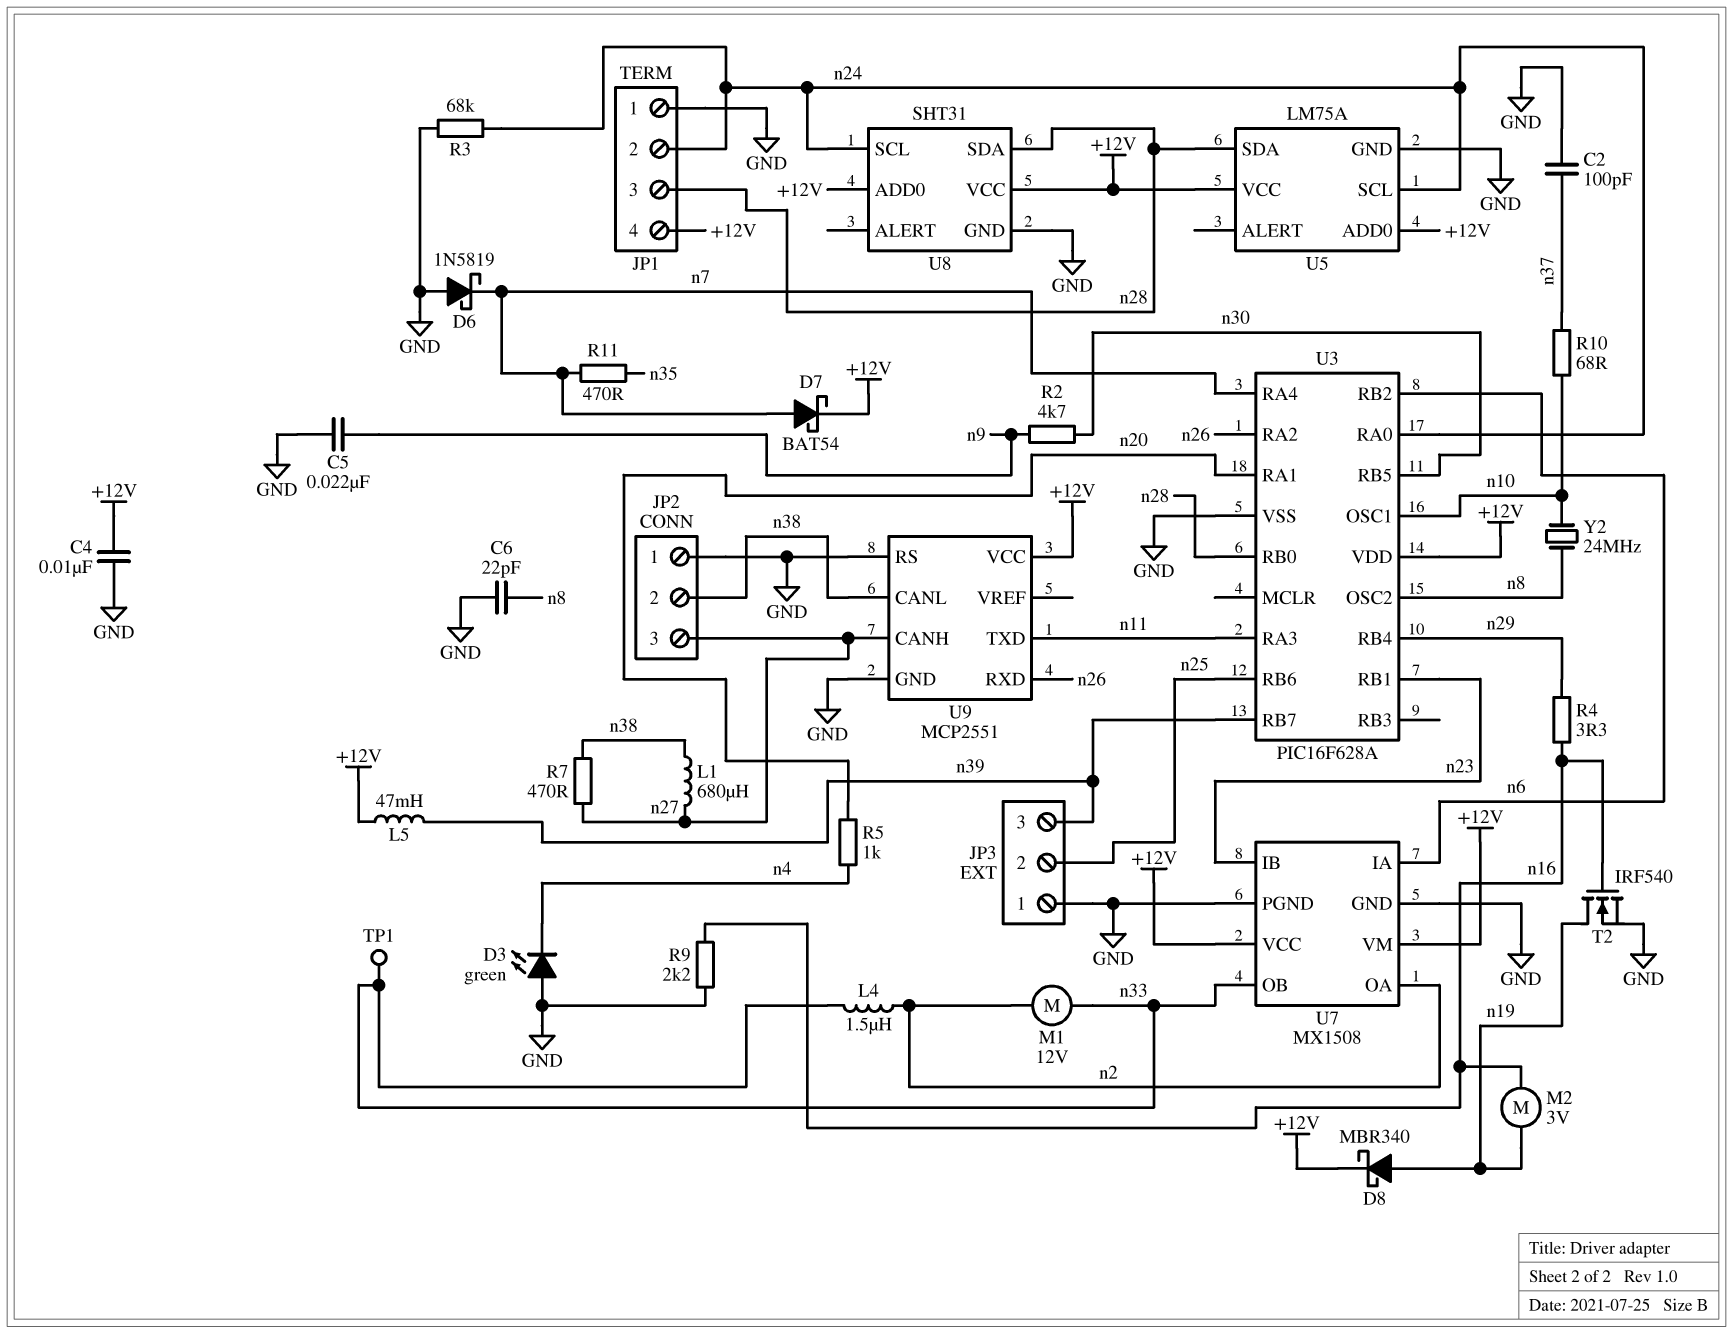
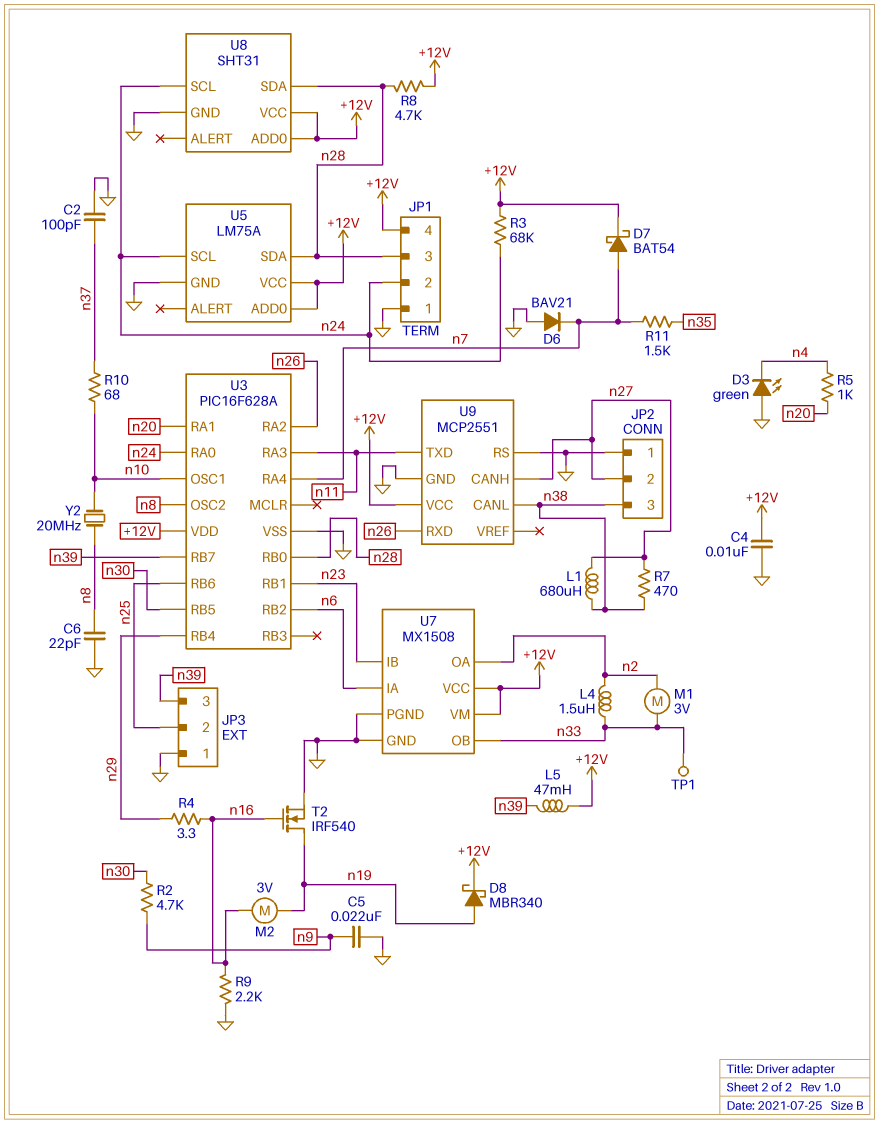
D6: schottky 1N5819 (A GND, K n7) -> diode BAV21 (A GND, K n7)
JP2 pin 2: n38 -> n27
JP2 pin 3: n27 -> n38
M1: motor 12V (n2, n33) -> motor 3V (n2, n33)
R3: 68k (GND, n24) -> 68k (+12V, n24)
R8: none -> 4.7k (+12V, n28)
R11: 470 (n7, n35) -> 1.5k (n7, n35)
Y2: 24MHz (n8, n10) -> 20MHz (n8, n10)

